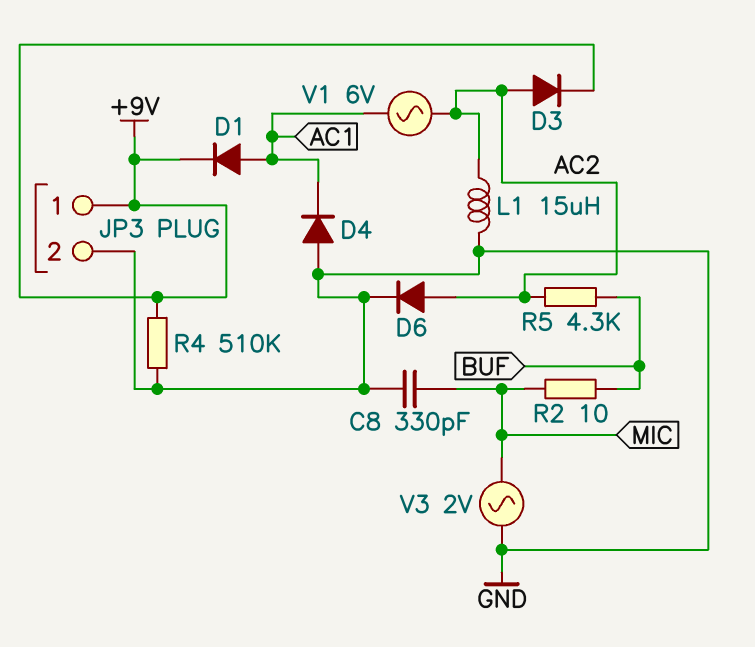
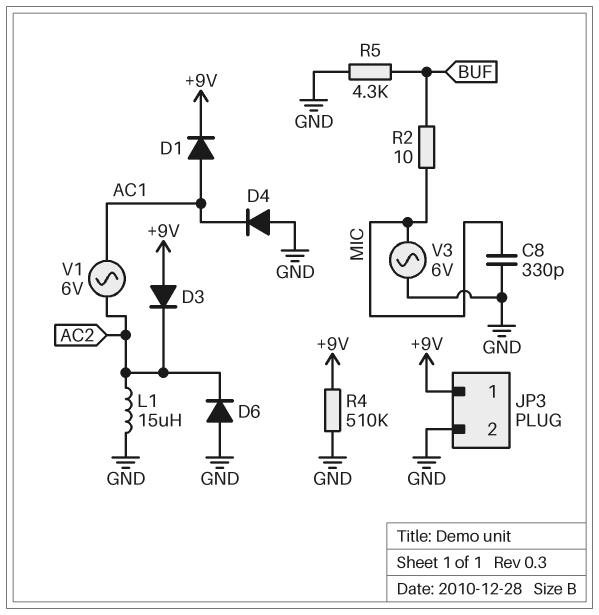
D3: diode (A AC2, K +9V) -> diode (A +9V, K AC2)
D6: diode (A AC2, K GND) -> diode (A GND, K AC2)
R5: 4.3k (AC2, BUF) -> 4.3k (BUF, GND)
V3: AC 2V (GND, MIC) -> AC 6V (GND, MIC)

